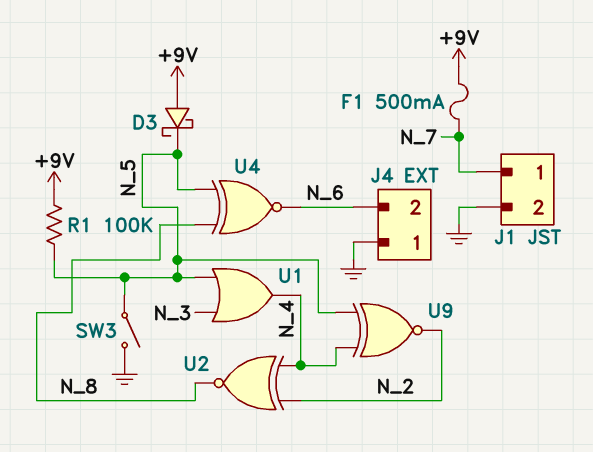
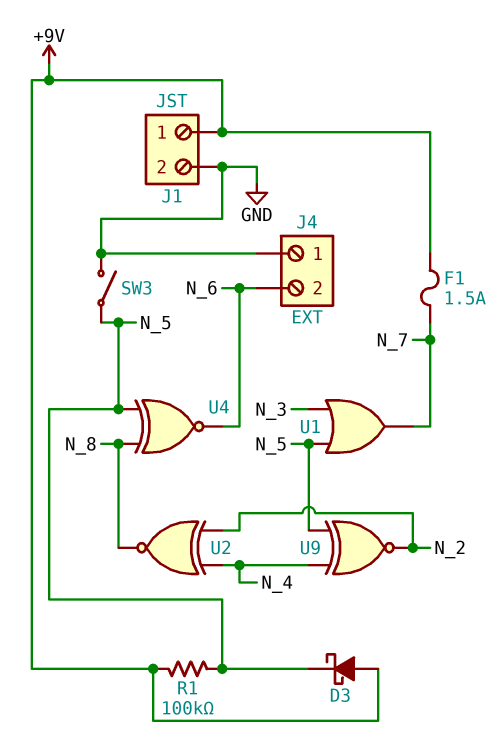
F1: 500mA (+9V, N_7) -> 1.5A (+9V, N_7)
J1 pin 1: N_7 -> +9V
U1: OR (in N_3, in N_5, out N_4) -> OR (in N_3, in N_5, out N_7)

